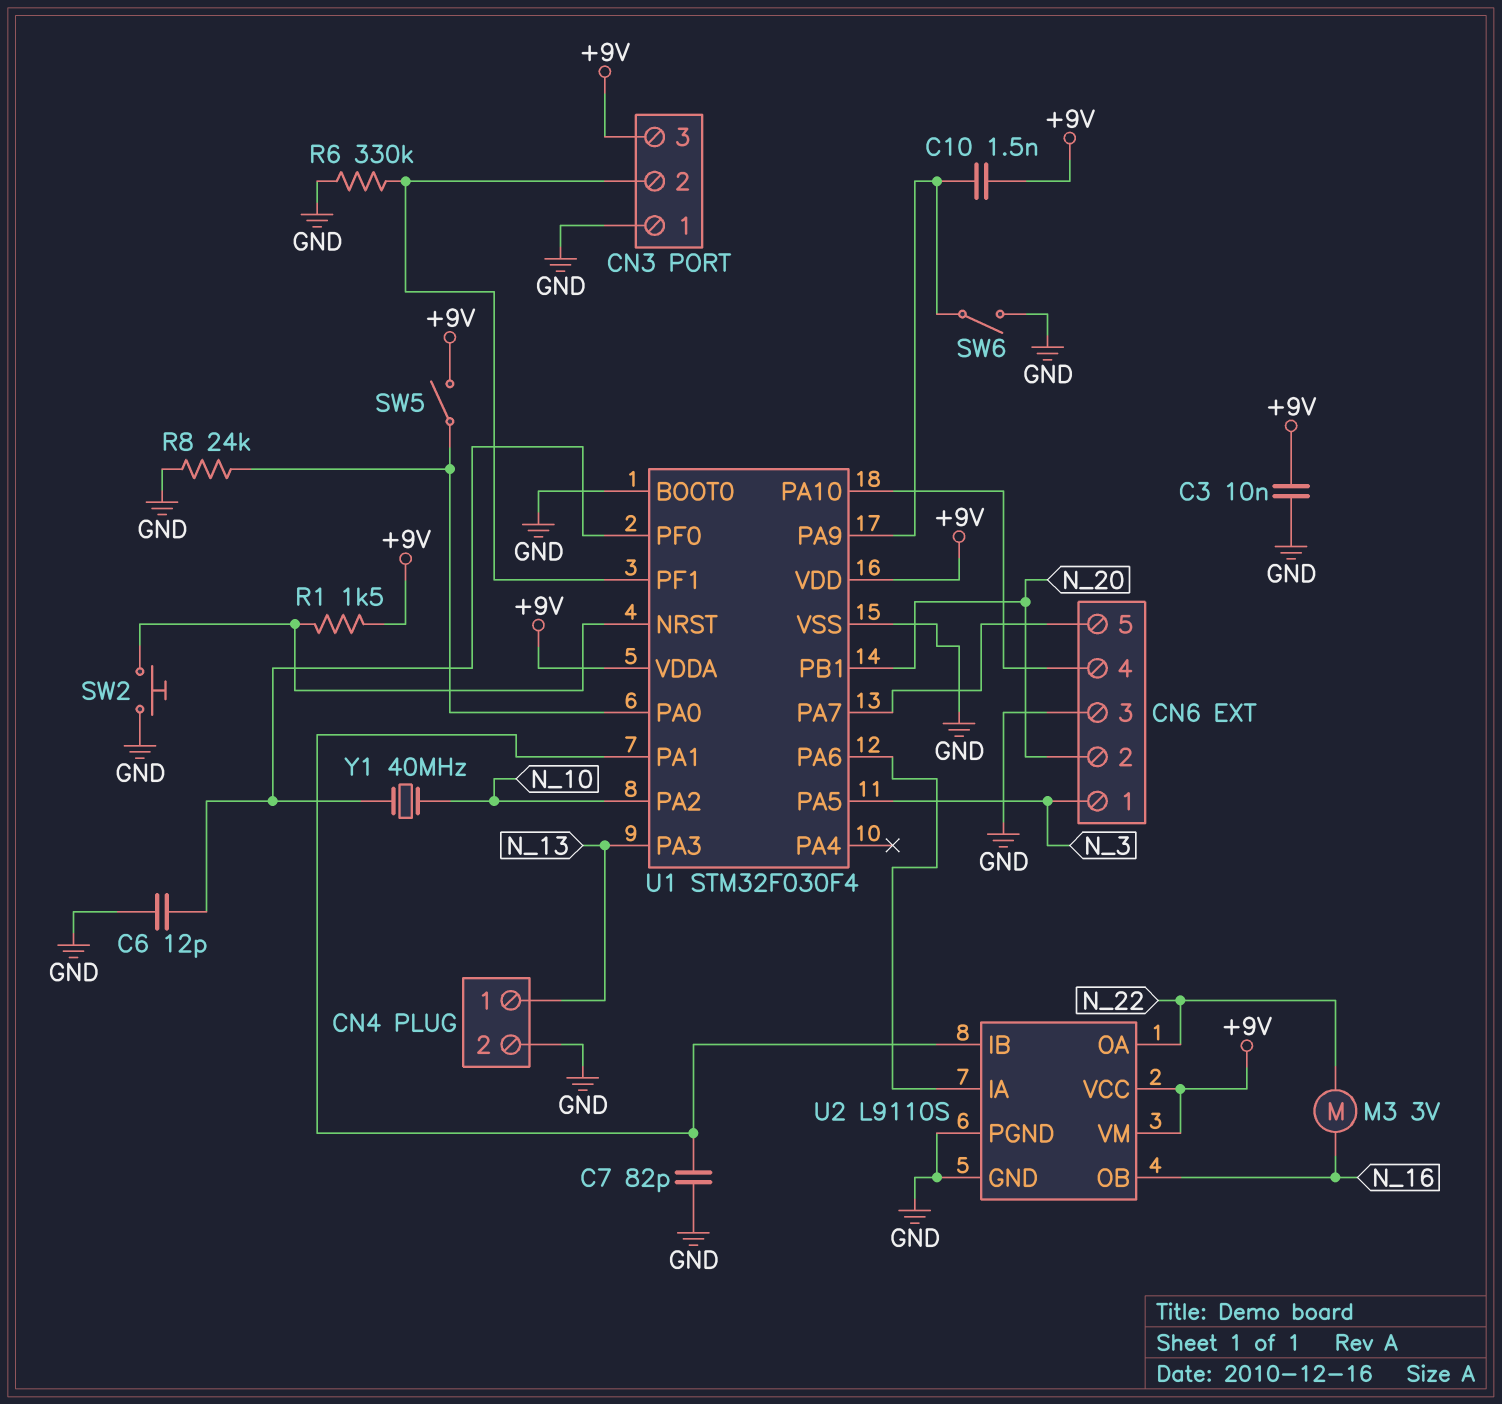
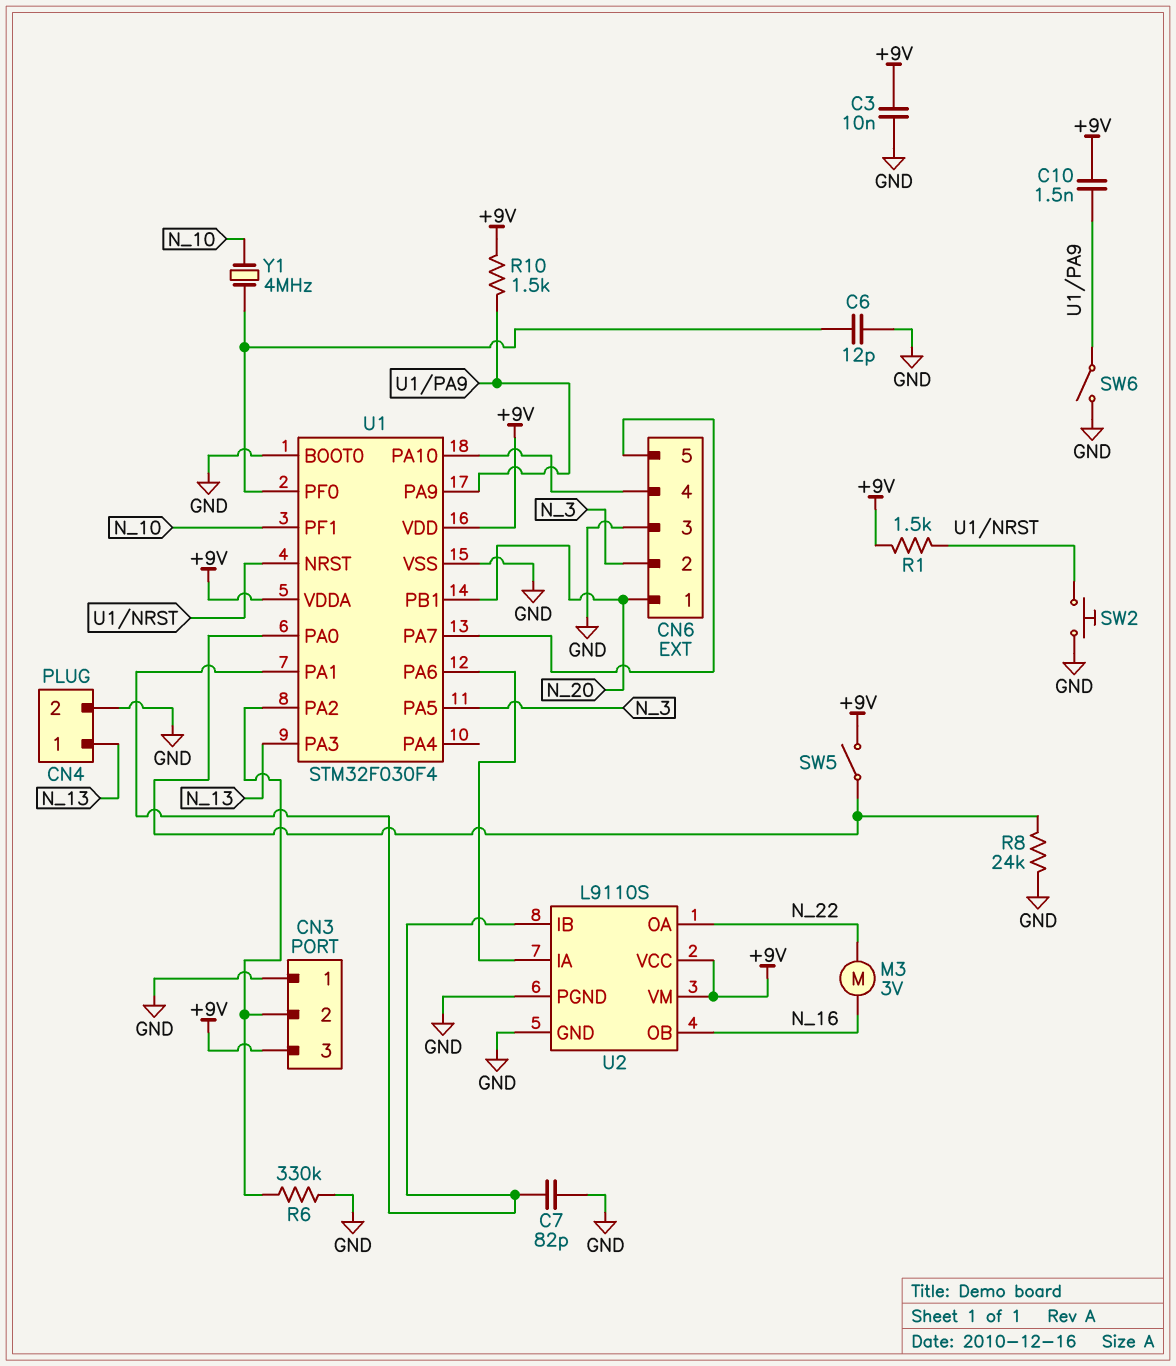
CN6 pin 1: N_3 -> N_20
CN6 pin 2: N_20 -> N_3
R10: none -> 1.5k (+9V, U1/PA9)
U1 pin PA2: N_10 -> CN3/2
U1 pin PF1: CN3/2 -> N_10
Y1: 40MHz (N_10, U1/PF0) -> 4MHz (N_10, U1/PF0)

